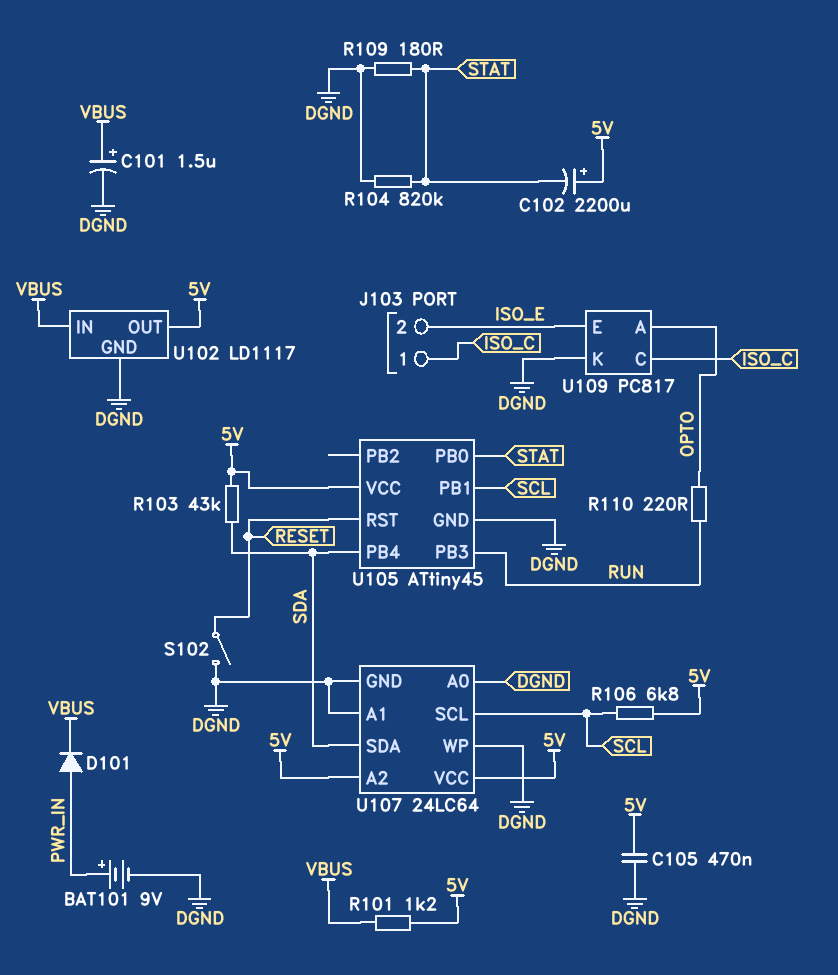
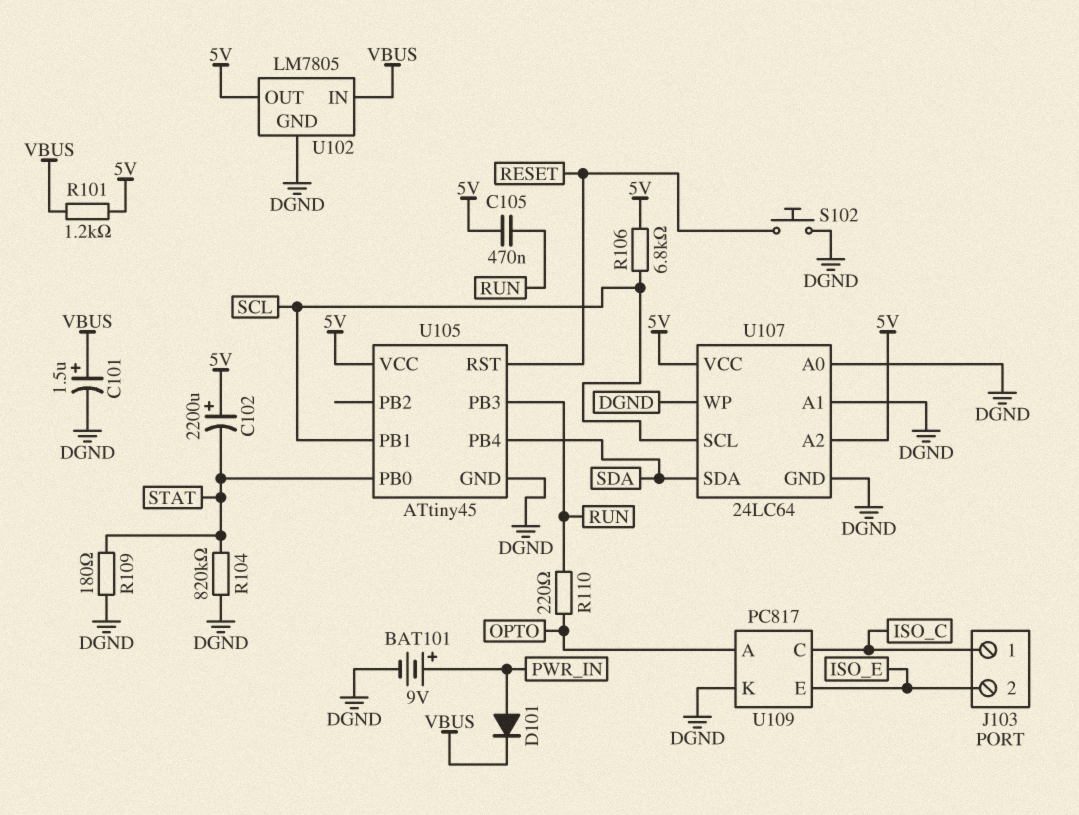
C105: 470nF (5V, DGND) -> 470nF (5V, RUN)
R103: 43k (5V, SDA) -> none
S102: switch (DGND, RESET) -> button (DGND, RESET)
U102: LD1117 -> LM7805

